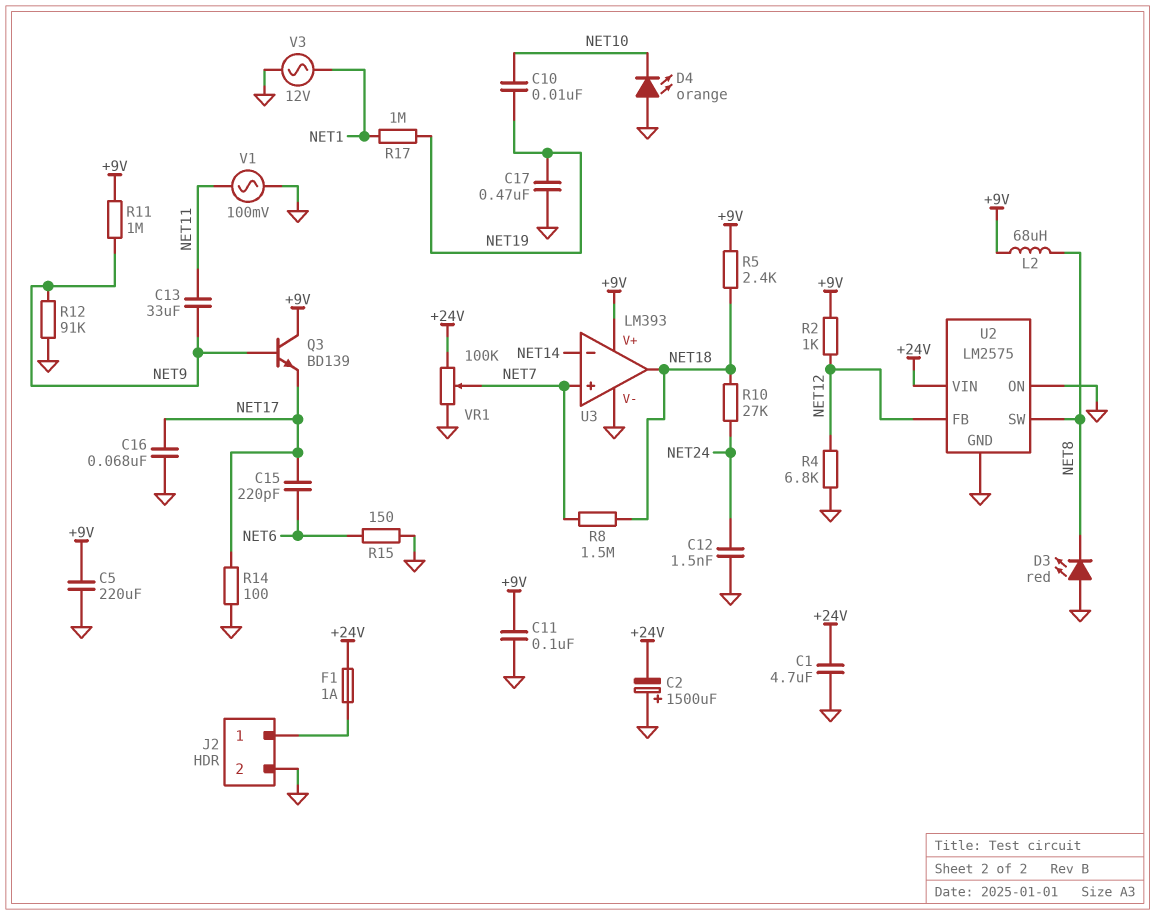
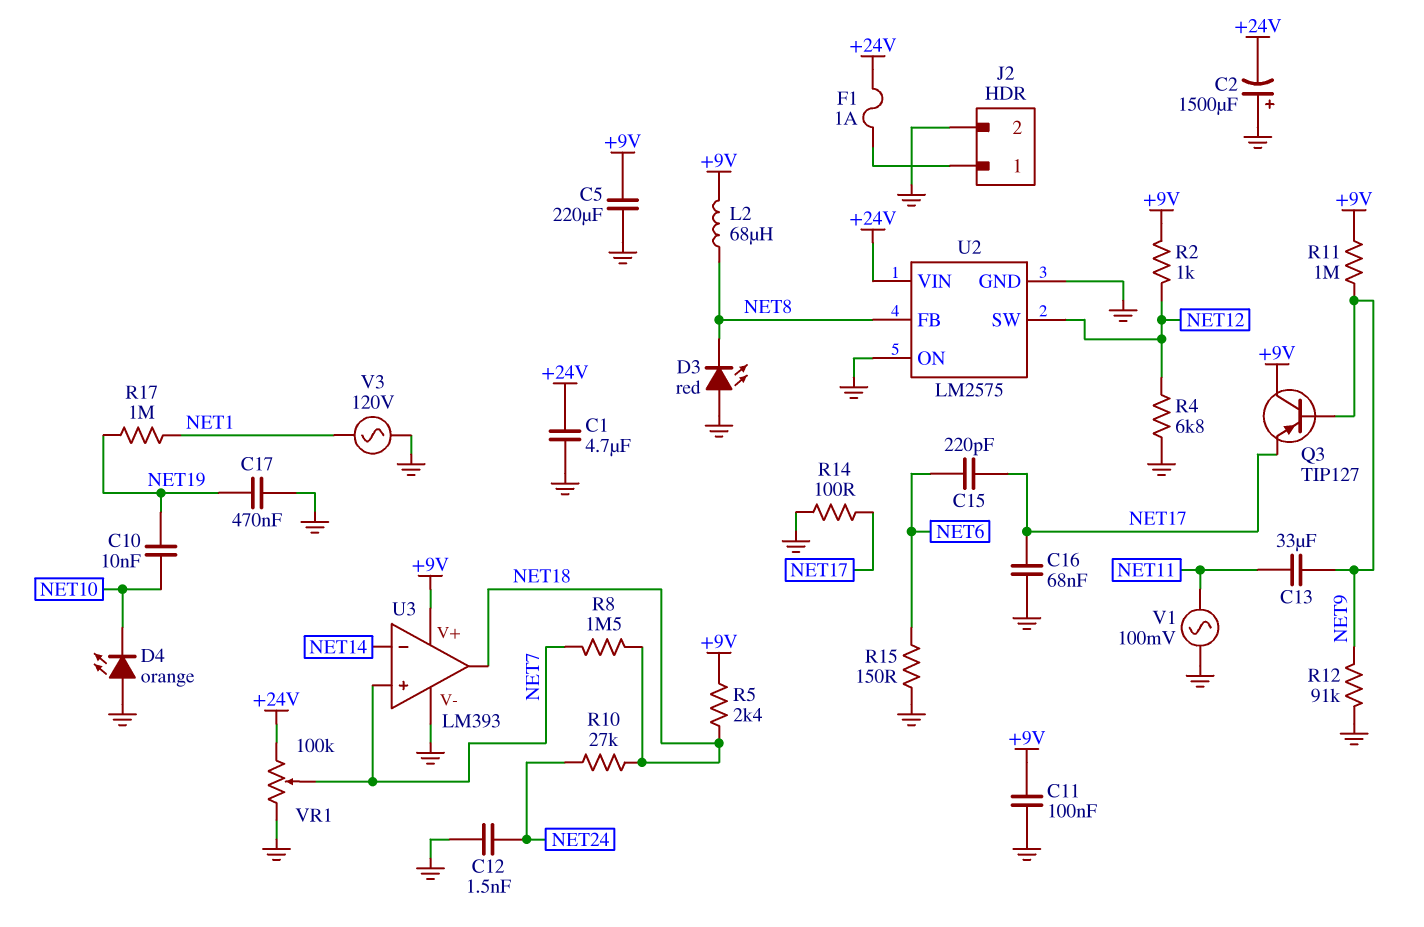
Q3: NPN BD139 (B NET9, C +9V, E NET17) -> PNP TIP127 (B NET9, C +9V, E NET17)
U2 pin FB: NET12 -> NET8
U2 pin SW: NET8 -> NET12
V3: AC 12V (GND, NET1) -> AC 120V (GND, NET1)

